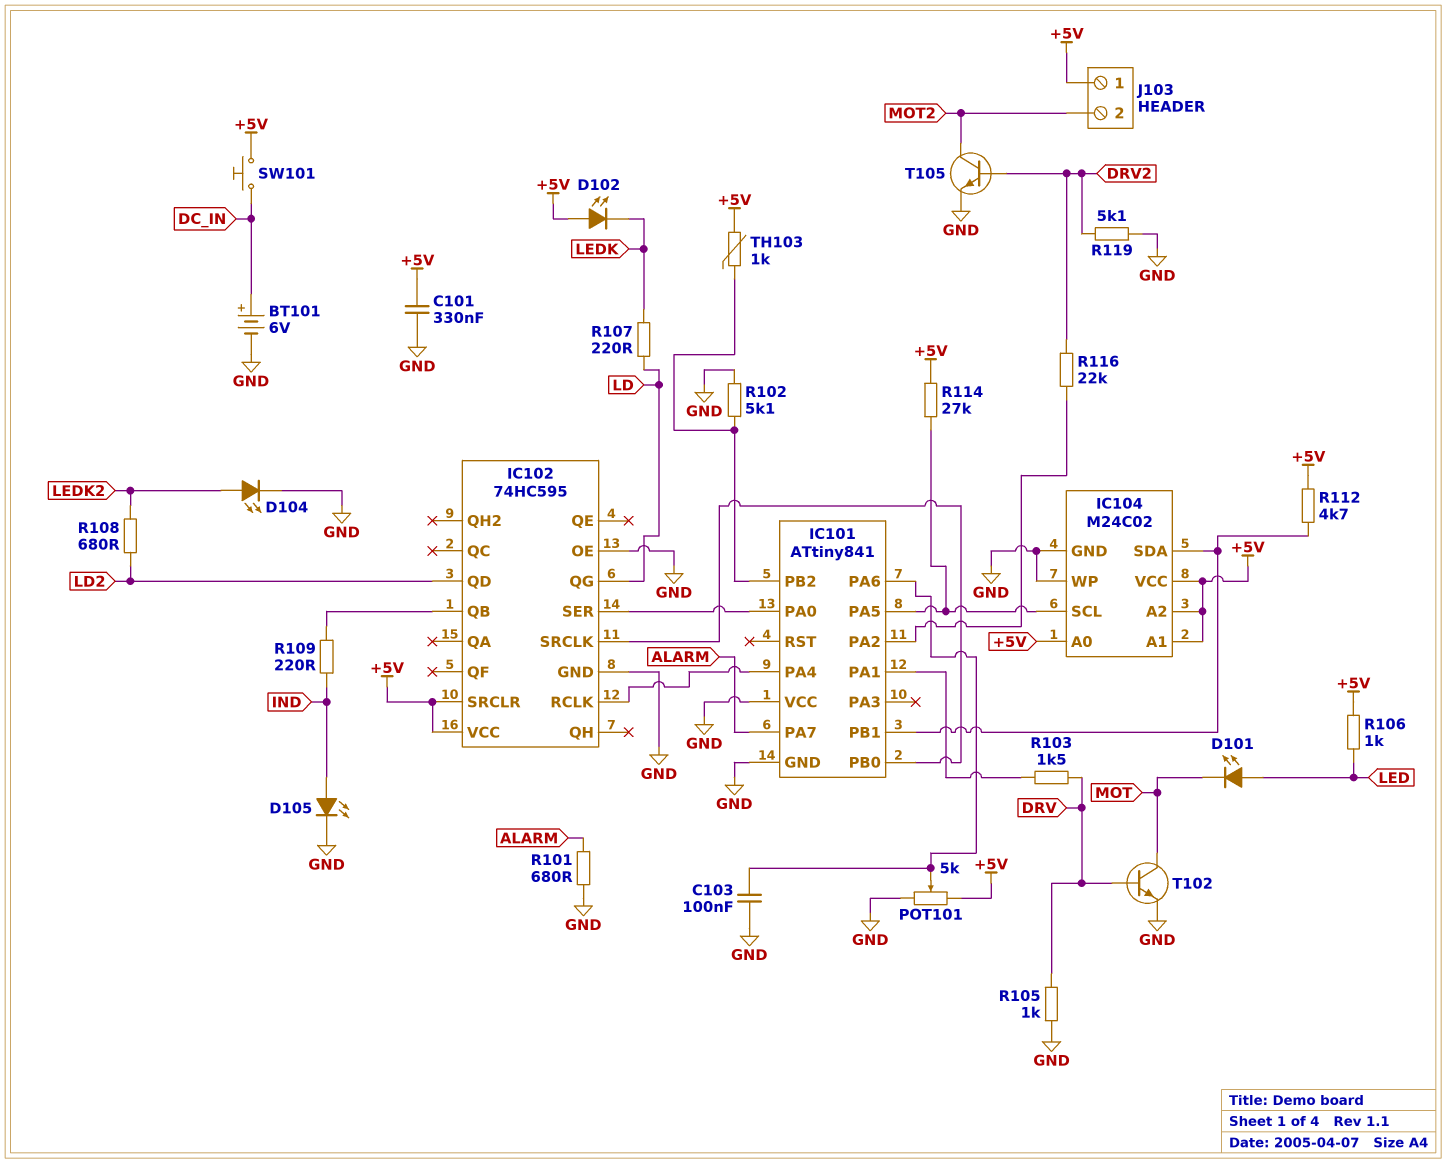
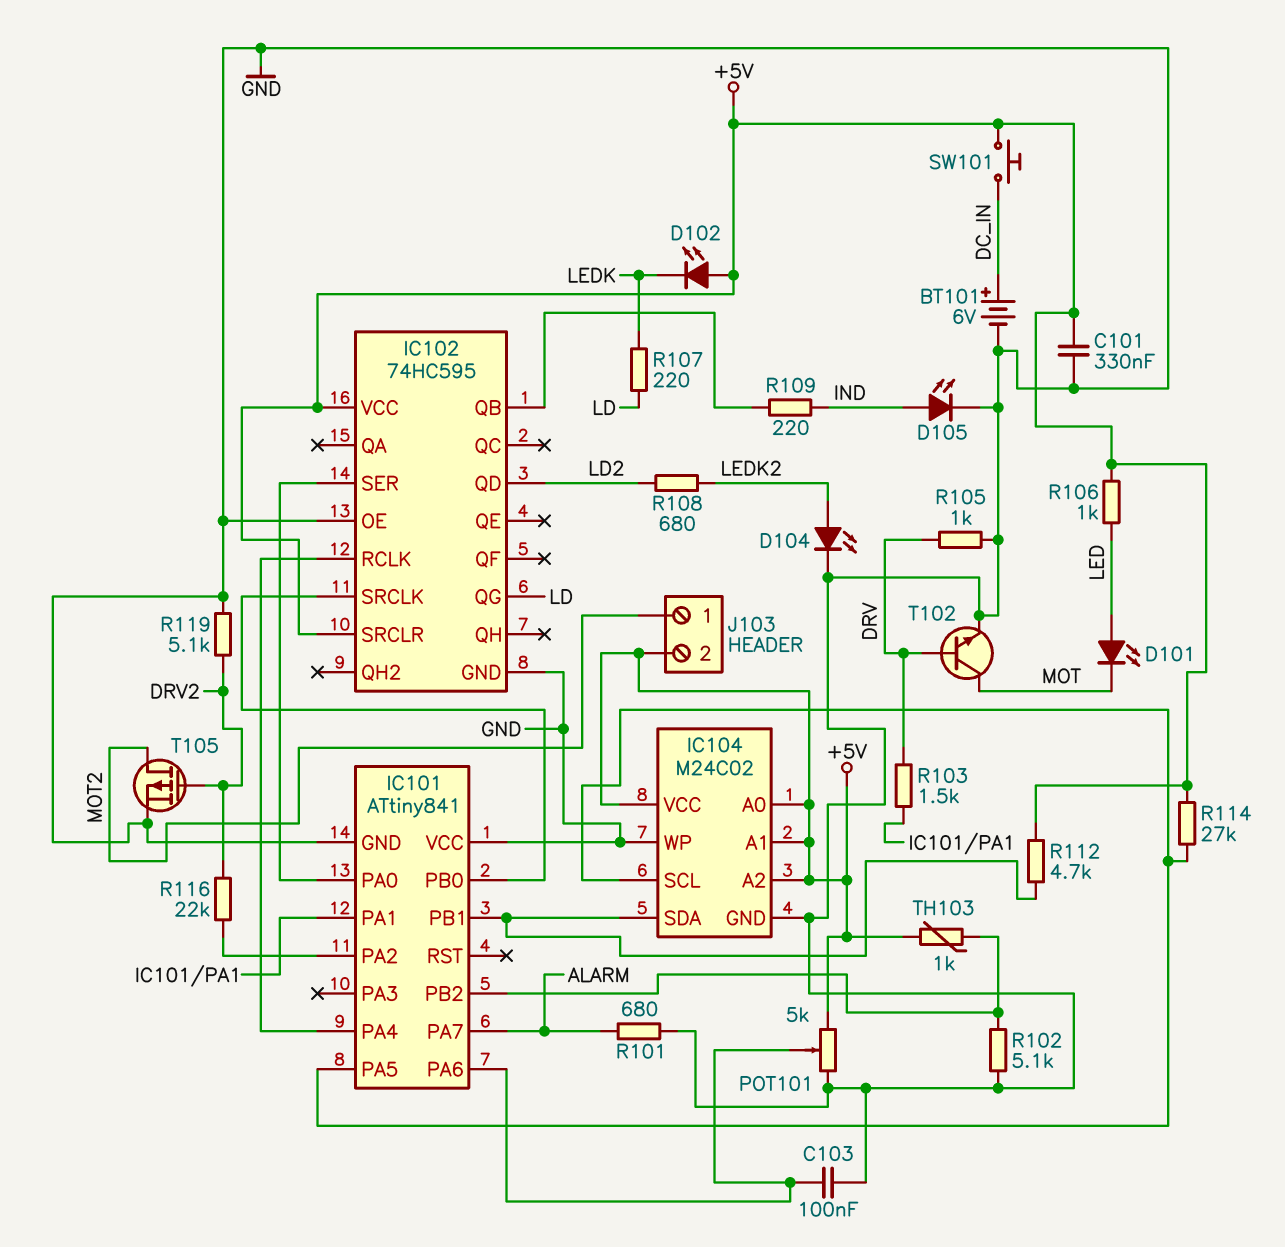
J103 pin 1: +5V -> MOT2
J103 pin 2: MOT2 -> +5V
T105: NPN (B DRV2, C MOT2, E GND) -> PMOS (G DRV2, D MOT2, S GND)

